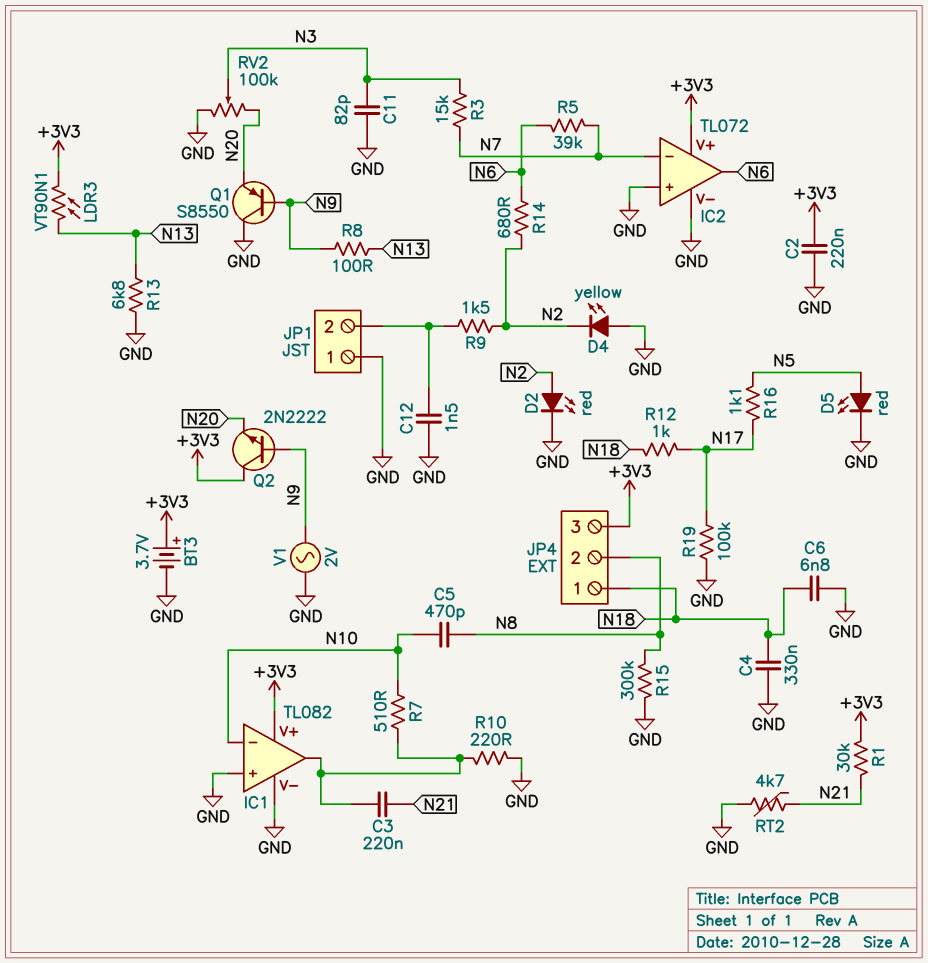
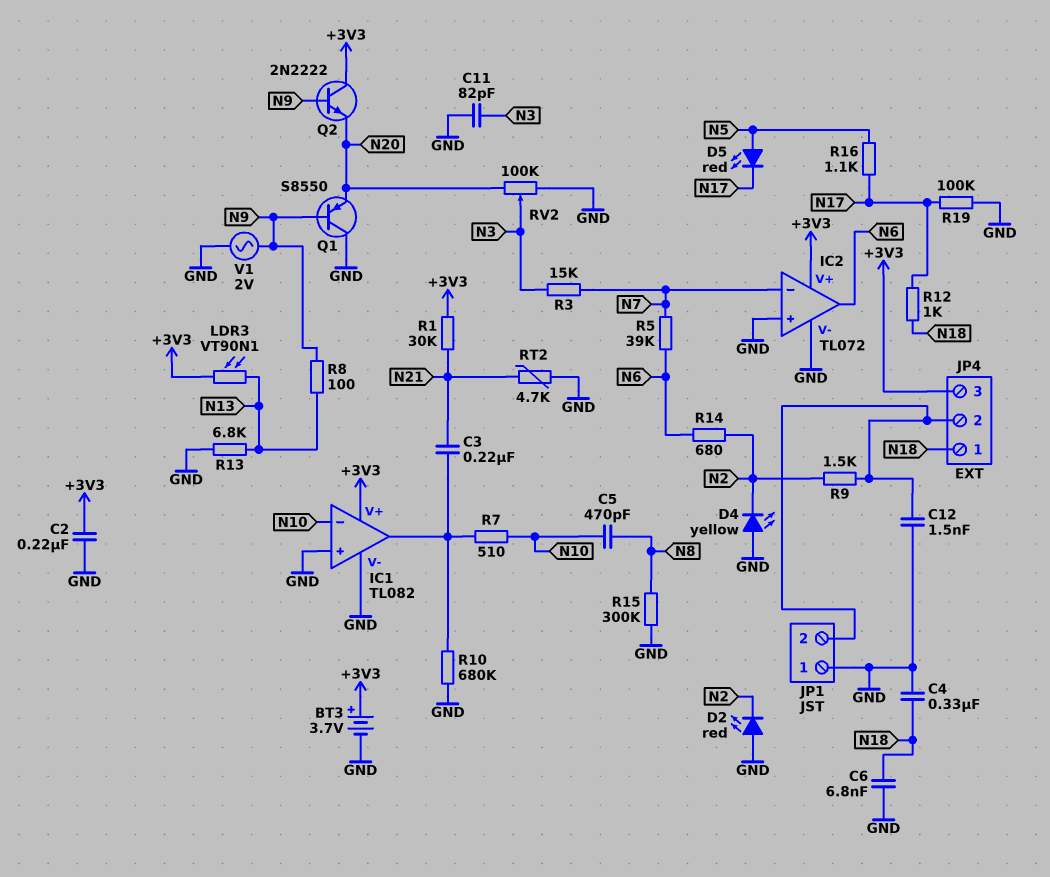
D2: LED red (A N2, K GND) -> LED red (A GND, K N2)
D5: LED red (A N5, K GND) -> LED red (A N5, K N17)
JP4 pin 2: N8 -> JP1/2
R10: 220 (GND, IC1/out) -> 680k (GND, IC1/out)

